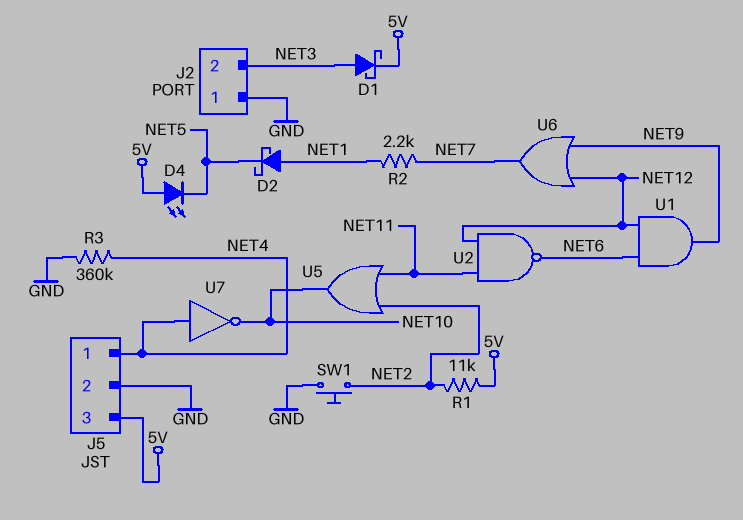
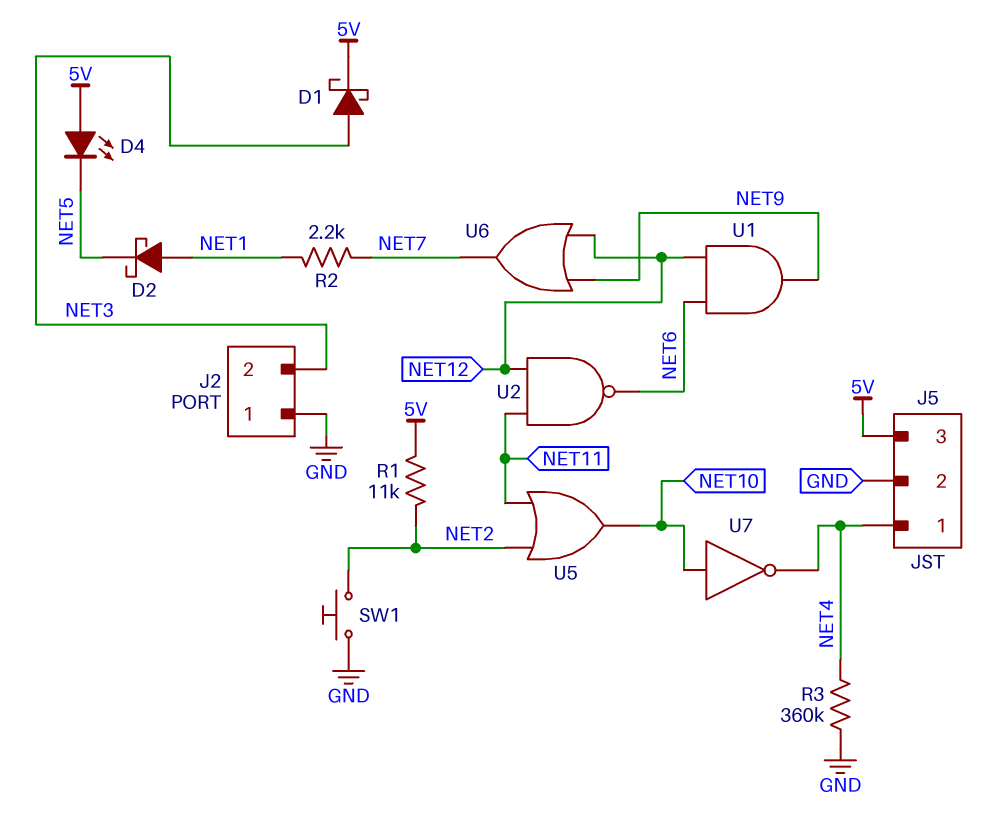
U7: NOT (in NET4, out NET10) -> NOT (in NET10, out NET4)

